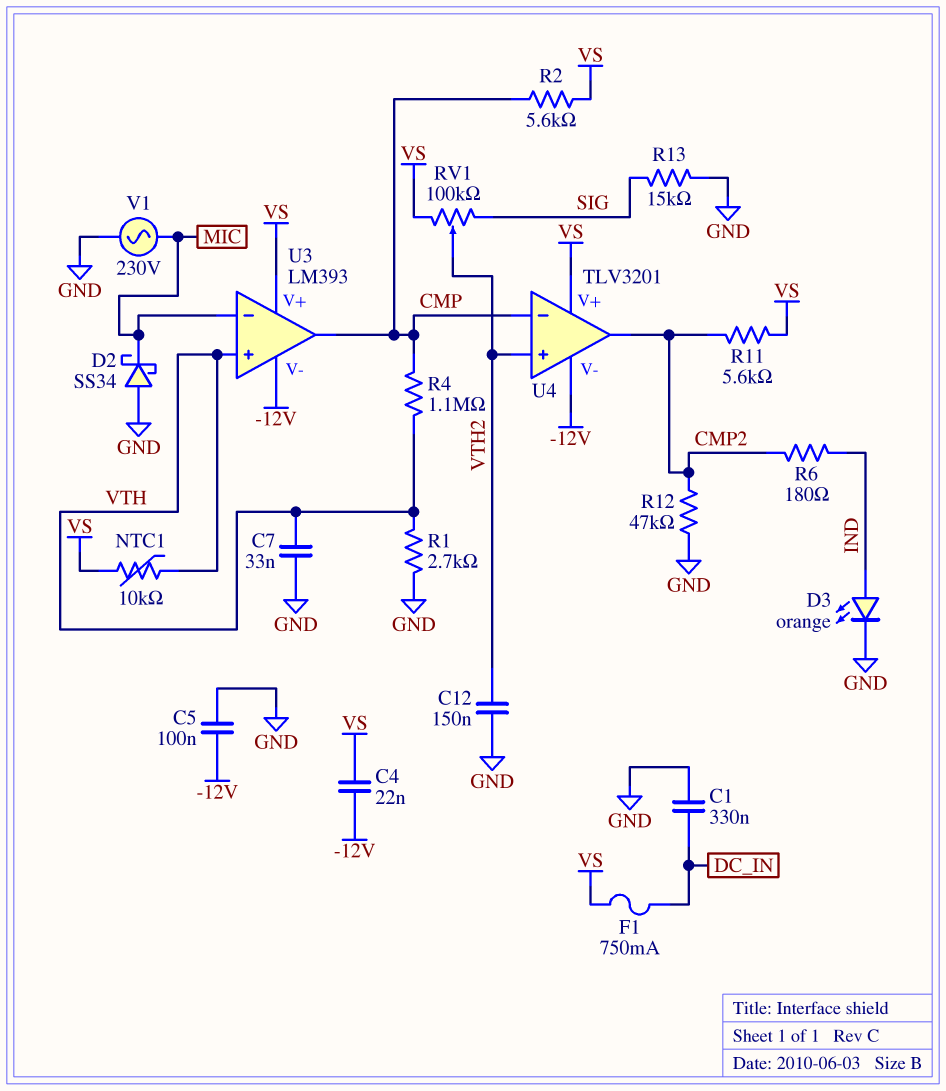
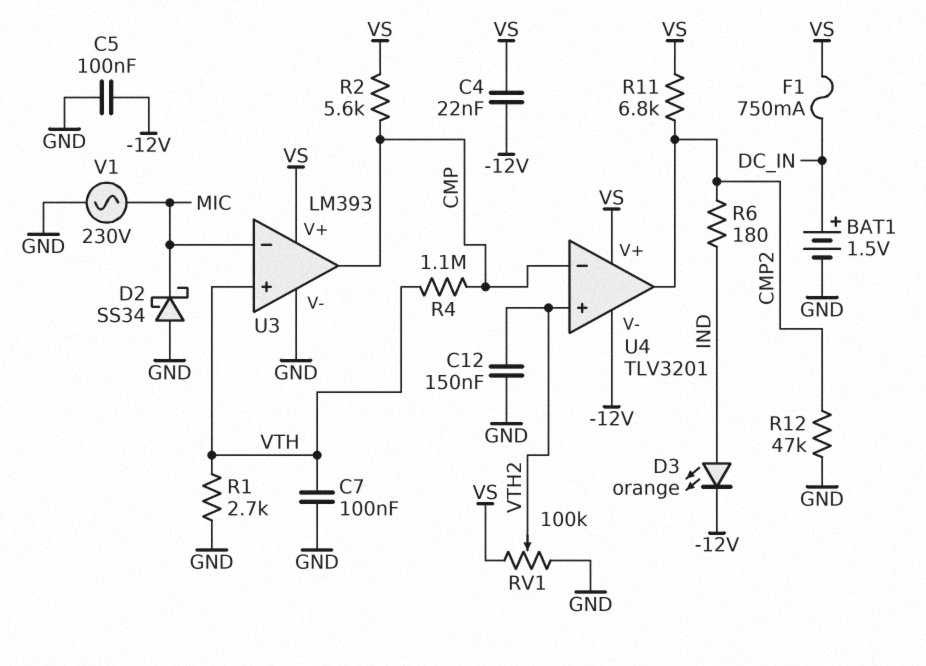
BAT1: none -> 1.5V (plus DC_IN, minus GND)
C1: 330nF (DC_IN, GND) -> none
C7: 33nF (GND, VTH) -> 100nF (GND, VTH)
D3: LED orange (A IND, K GND) -> LED orange (A IND, K -12V)
NTC1: 10k (VS, VTH) -> none
R11: 5.6k (CMP2, VS) -> 6.8k (CMP2, VS)
R13: 15k (GND, SIG) -> none
RV1: 100k (SIG, VS, wiper VTH2) -> 100k (GND, VS, wiper VTH2)
U3 pin V-: -12V -> GND

